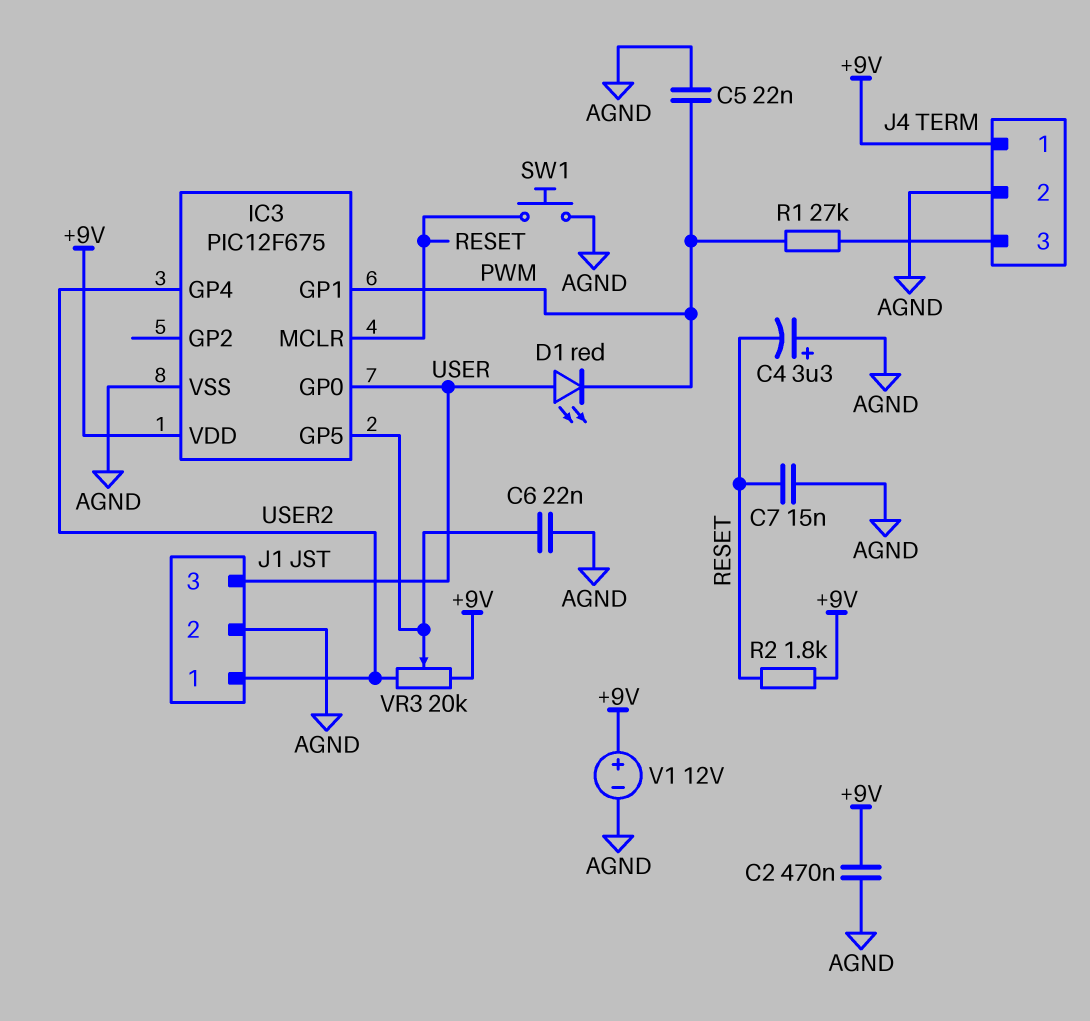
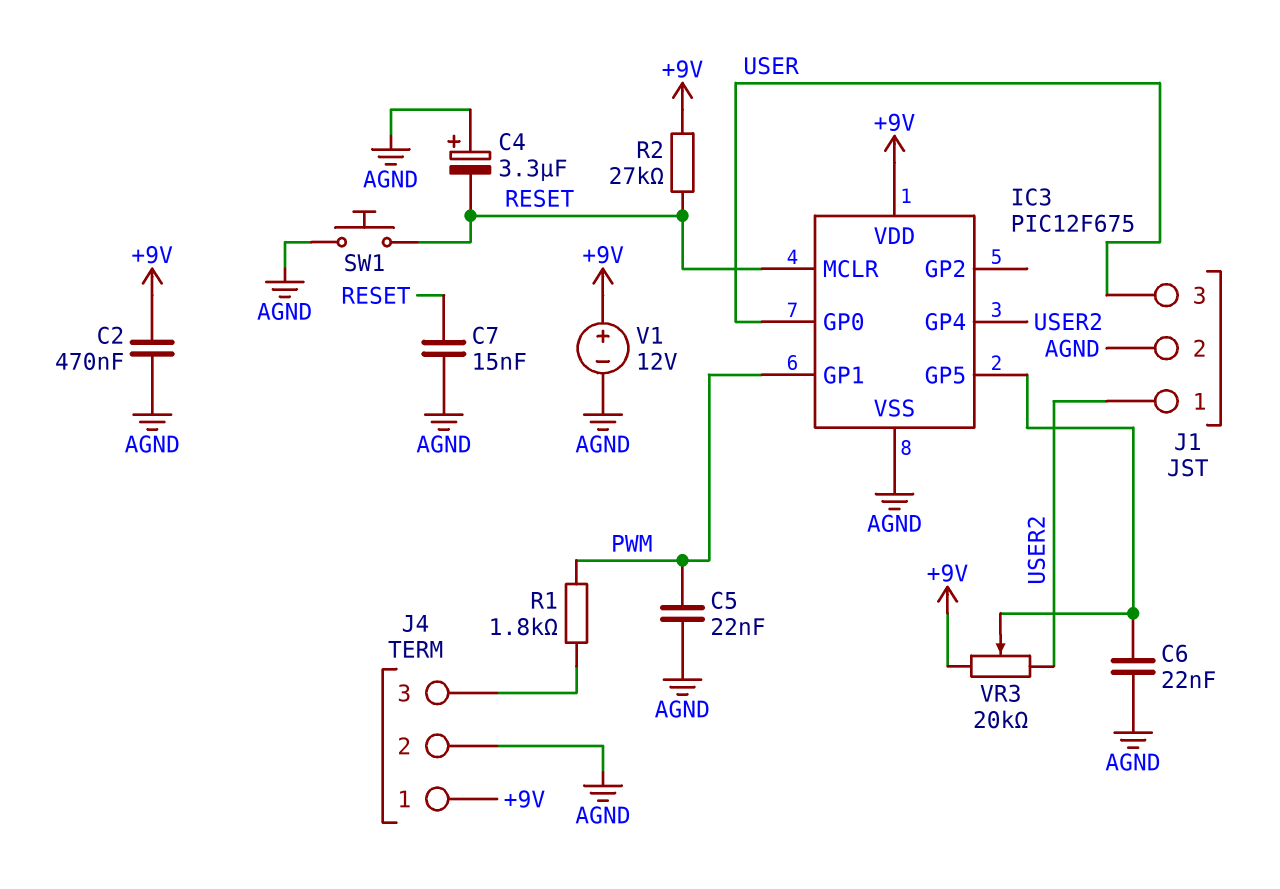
D1: LED red (A USER, K PWM) -> none
R1: 27k (J4/3, PWM) -> 1.8k (J4/3, PWM)
R2: 1.8k (+9V, RESET) -> 27k (+9V, RESET)

